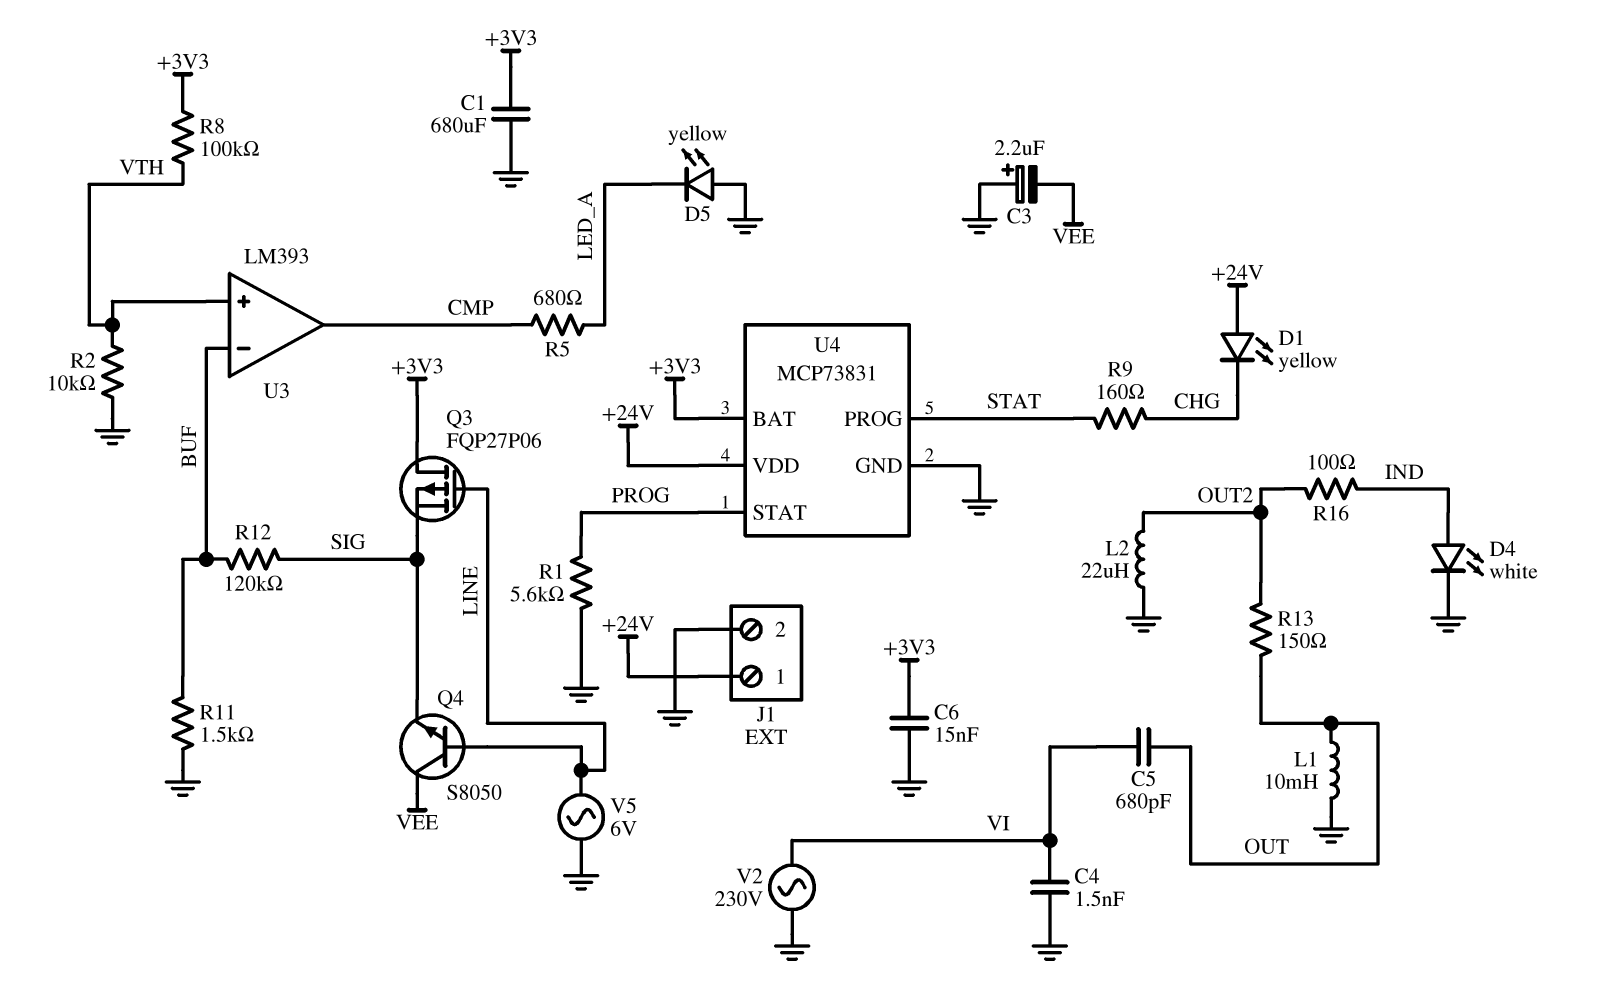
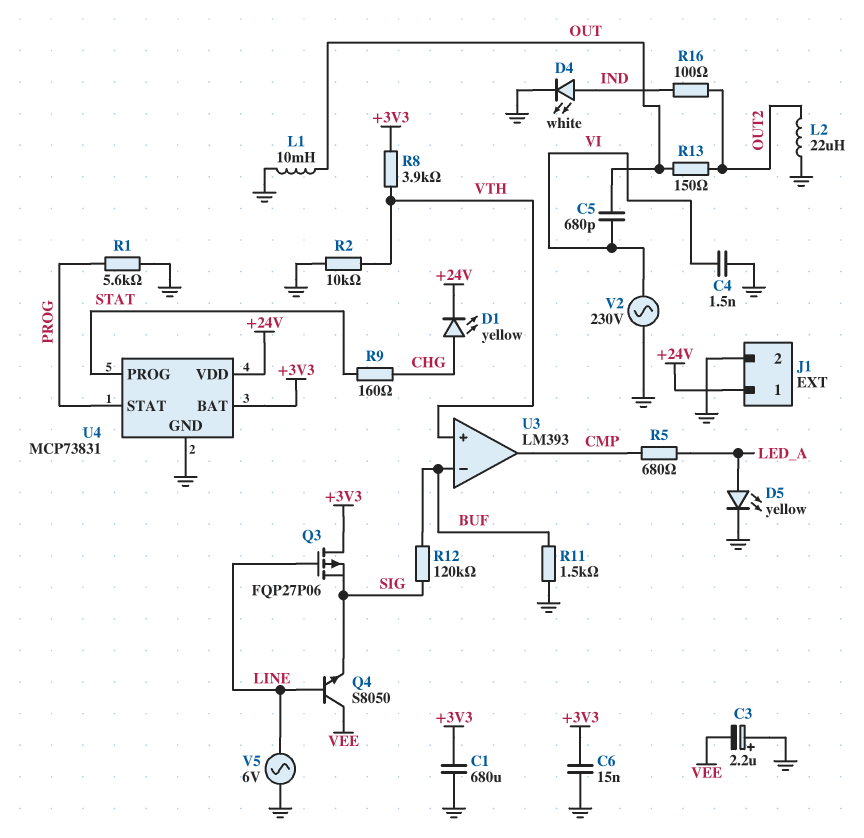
D1: LED yellow (A +24V, K CHG) -> LED yellow (A CHG, K +24V)
D5: LED yellow (A GND, K LED_A) -> LED yellow (A LED_A, K GND)
R8: 100k (+3V3, VTH) -> 3.9k (+3V3, VTH)

